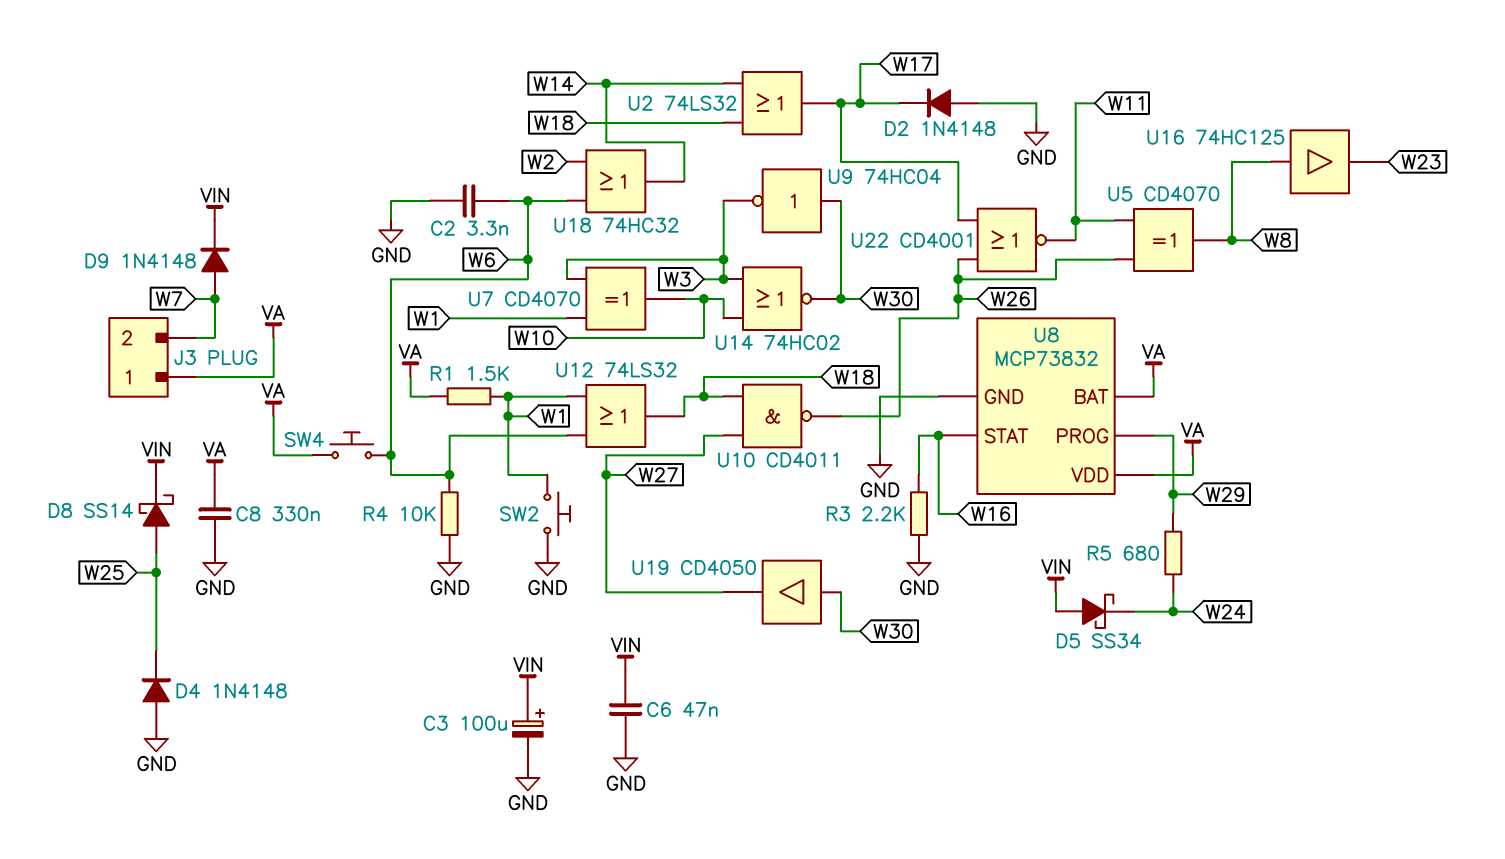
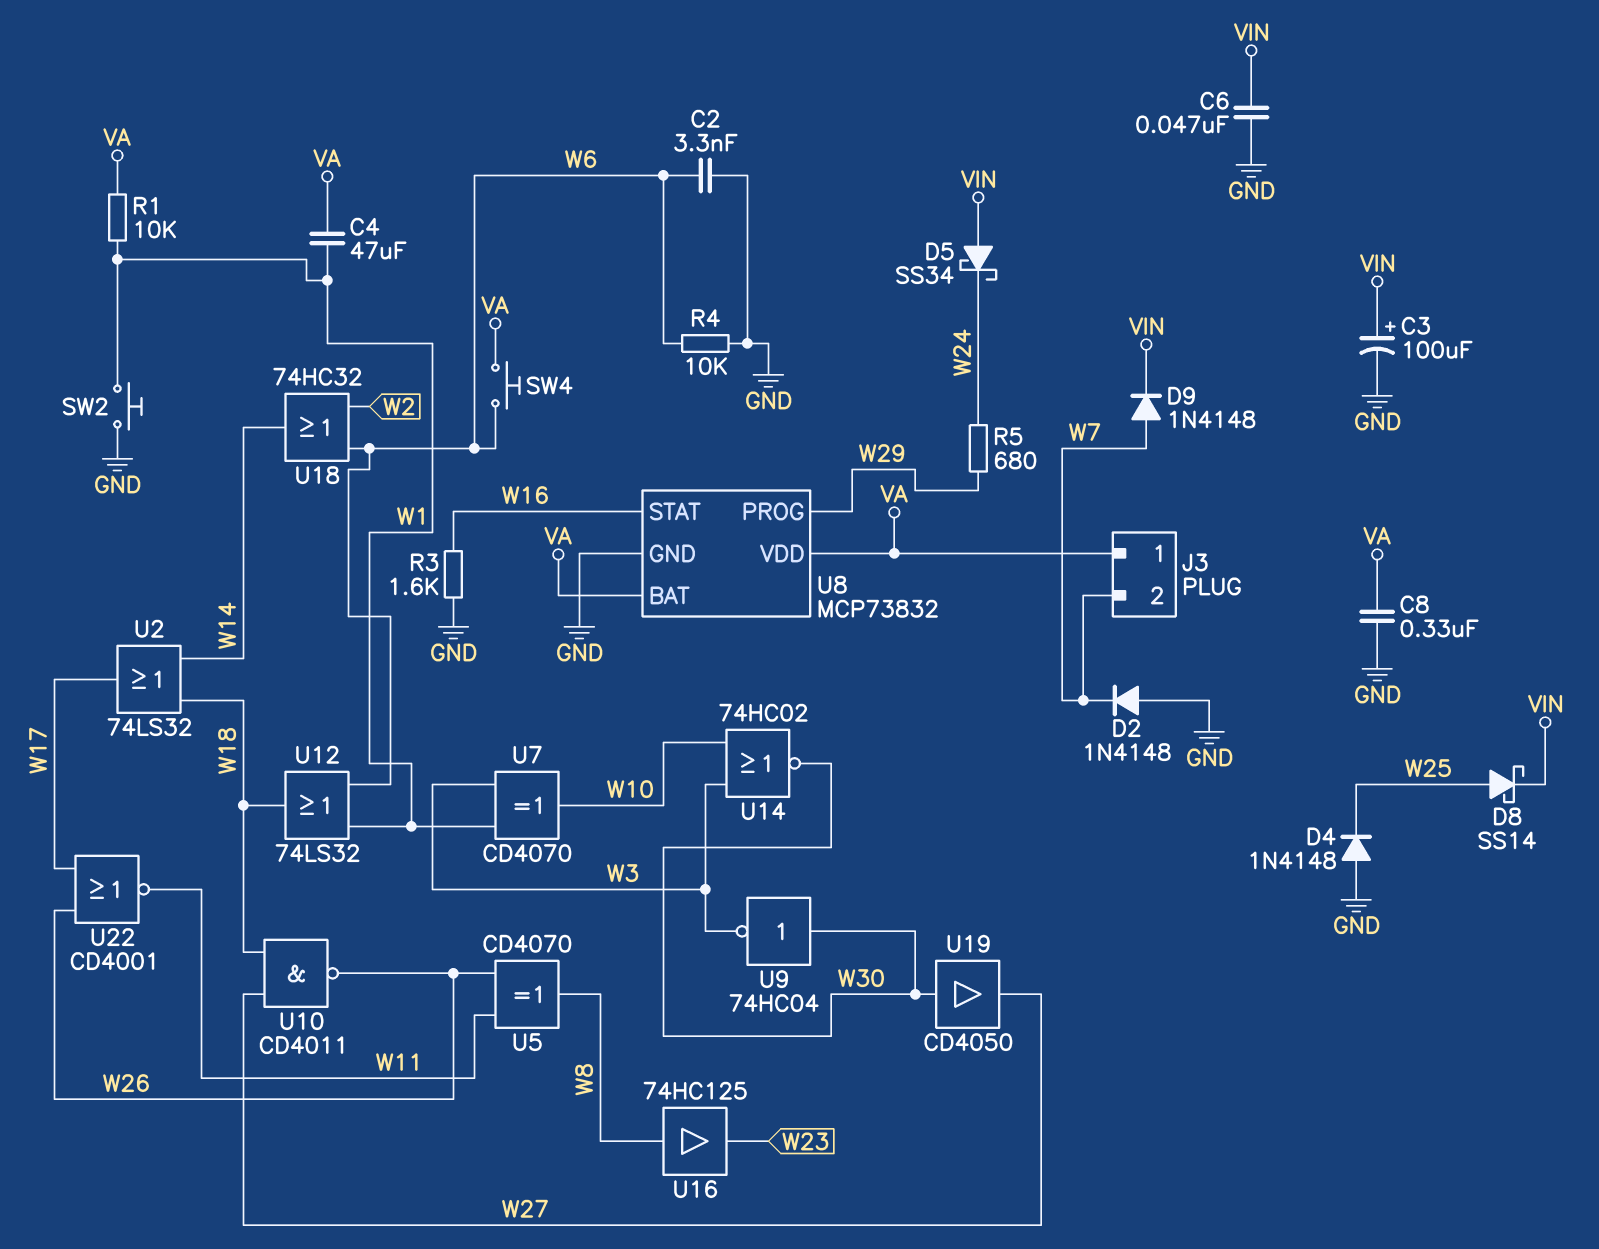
C4: none -> 47uF (VA, W1)
D2: diode 1N4148 (A GND, K W17) -> diode 1N4148 (A GND, K W7)
R1: 1.5k (VA, W1) -> 10k (VA, W1)
R3: 2.2k (GND, W16) -> 1.6k (GND, W16)

